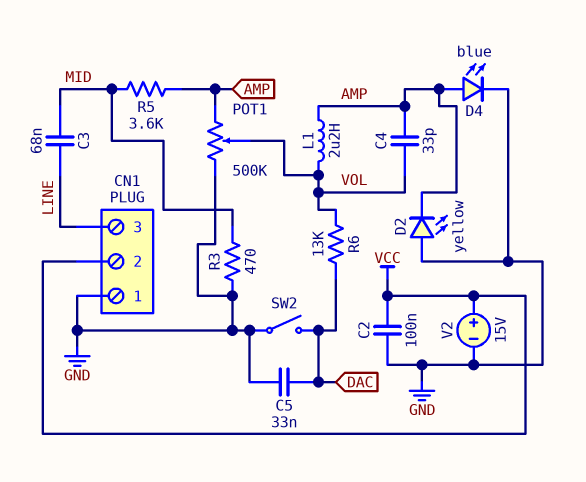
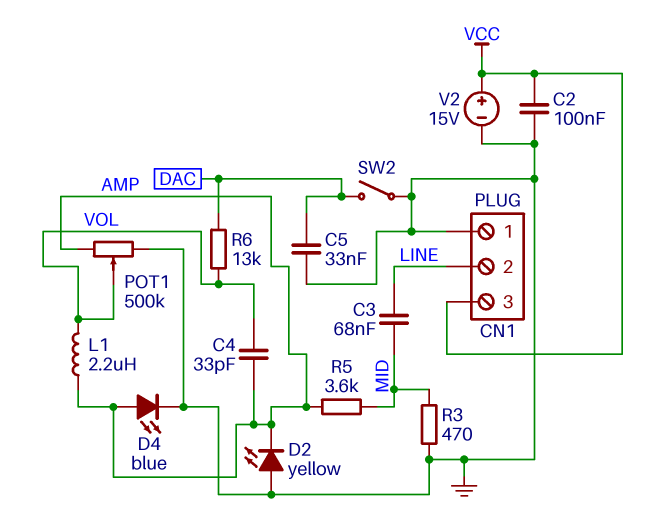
CN1 pin 2: VCC -> LINE
CN1 pin 3: LINE -> VCC

